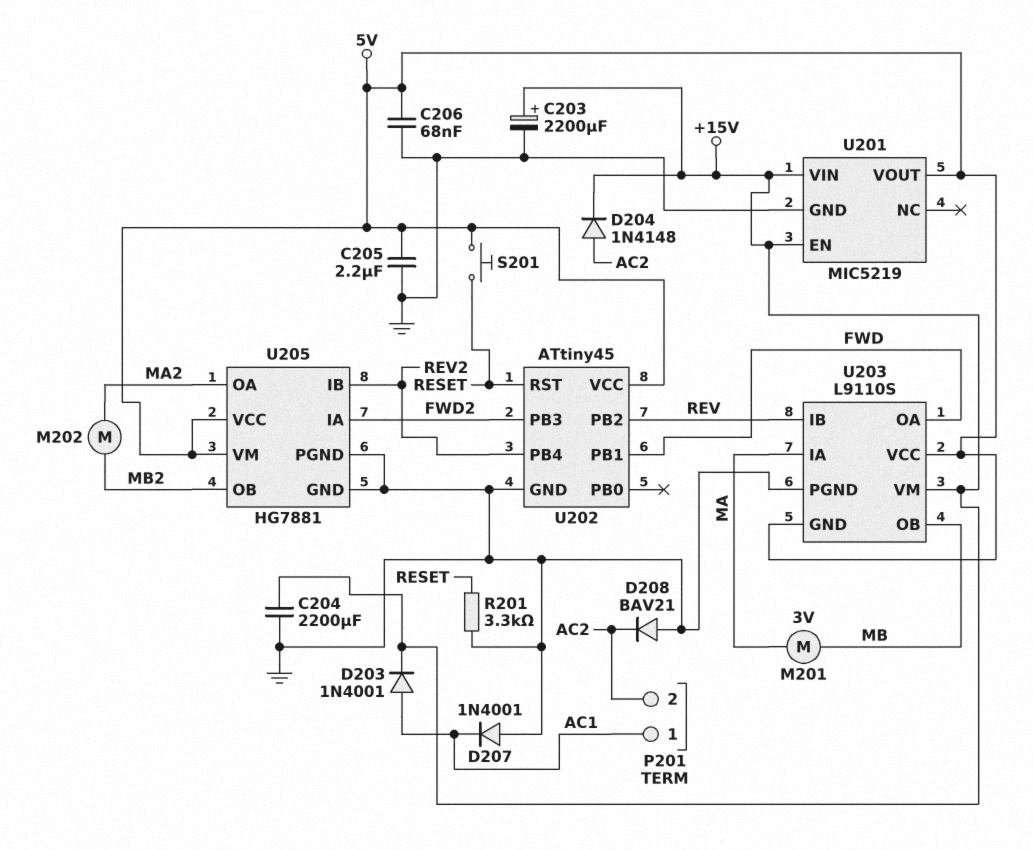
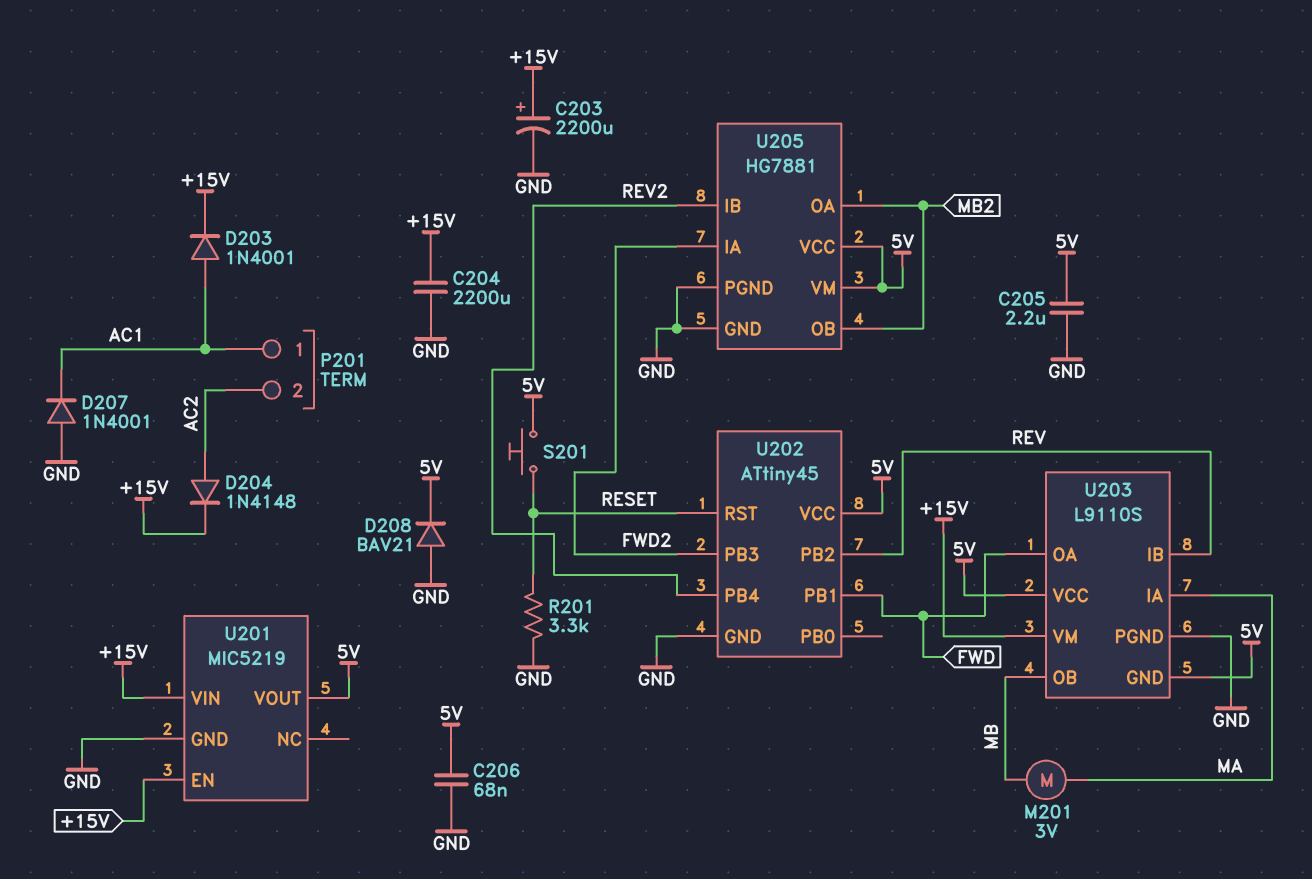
D208: diode BAV21 (A GND, K AC2) -> diode BAV21 (A GND, K 5V)
M202: motor (MA2, MB2) -> none
U205 pin OA: MA2 -> MB2

